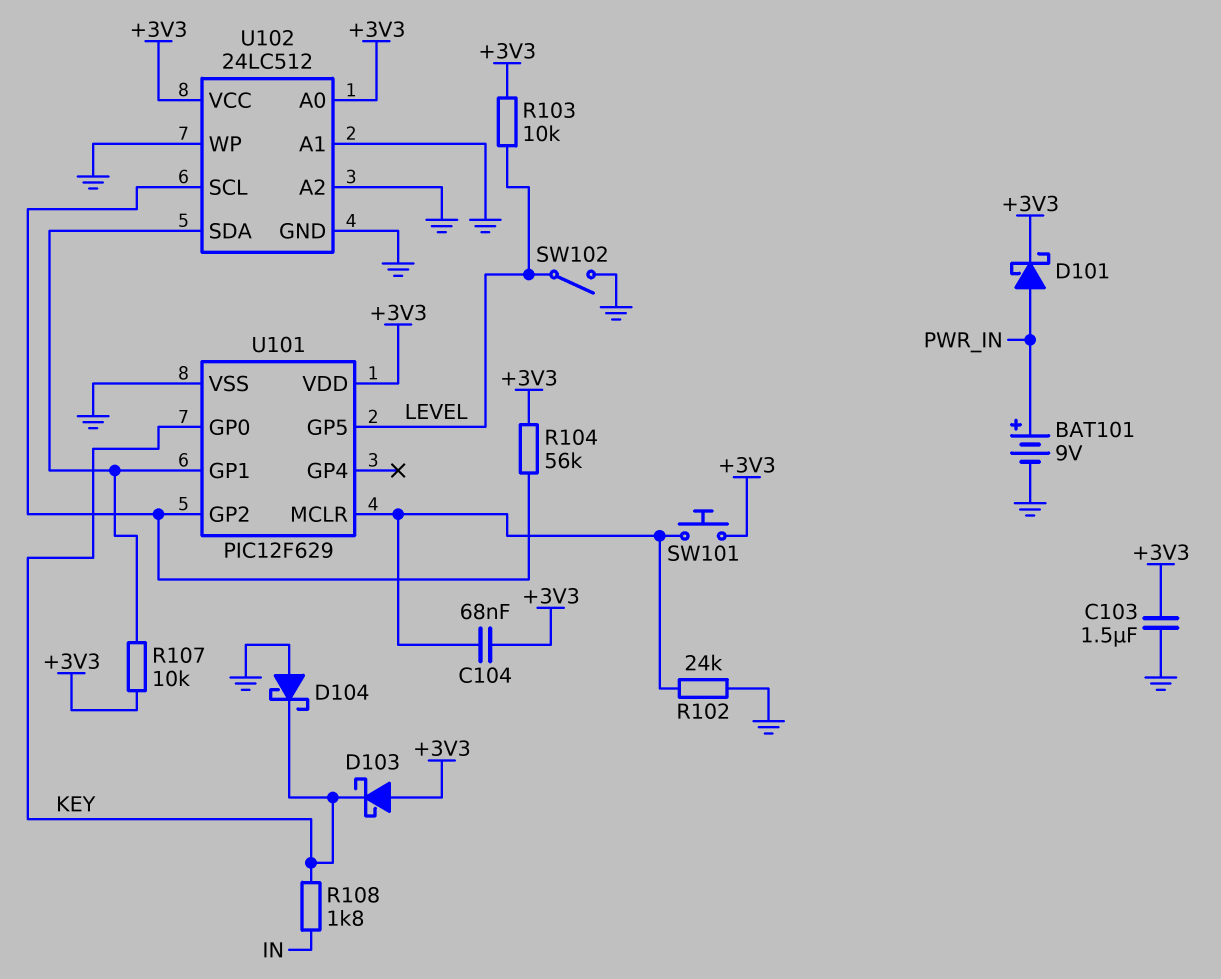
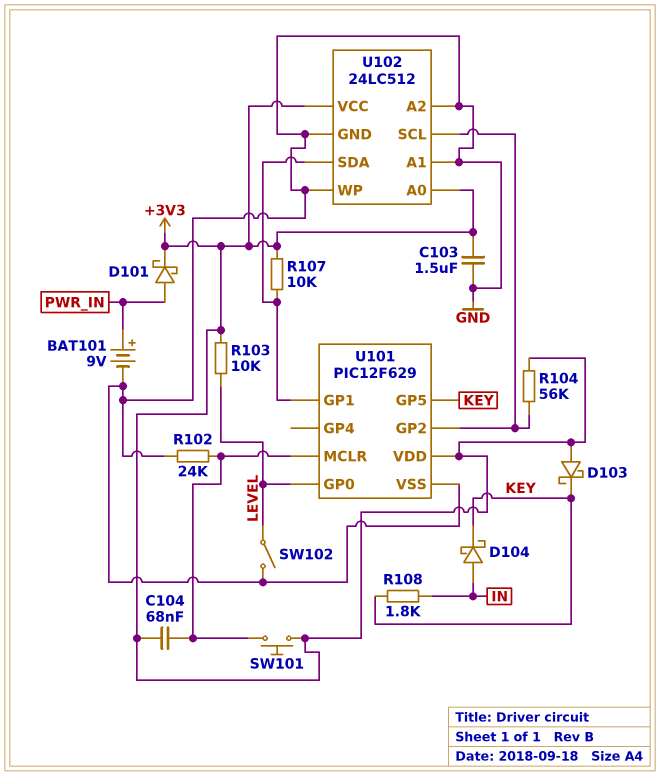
D104: schottky (A GND, K KEY) -> schottky (A IN, K KEY)
U101 pin GP0: KEY -> LEVEL
U101 pin GP5: LEVEL -> KEY

